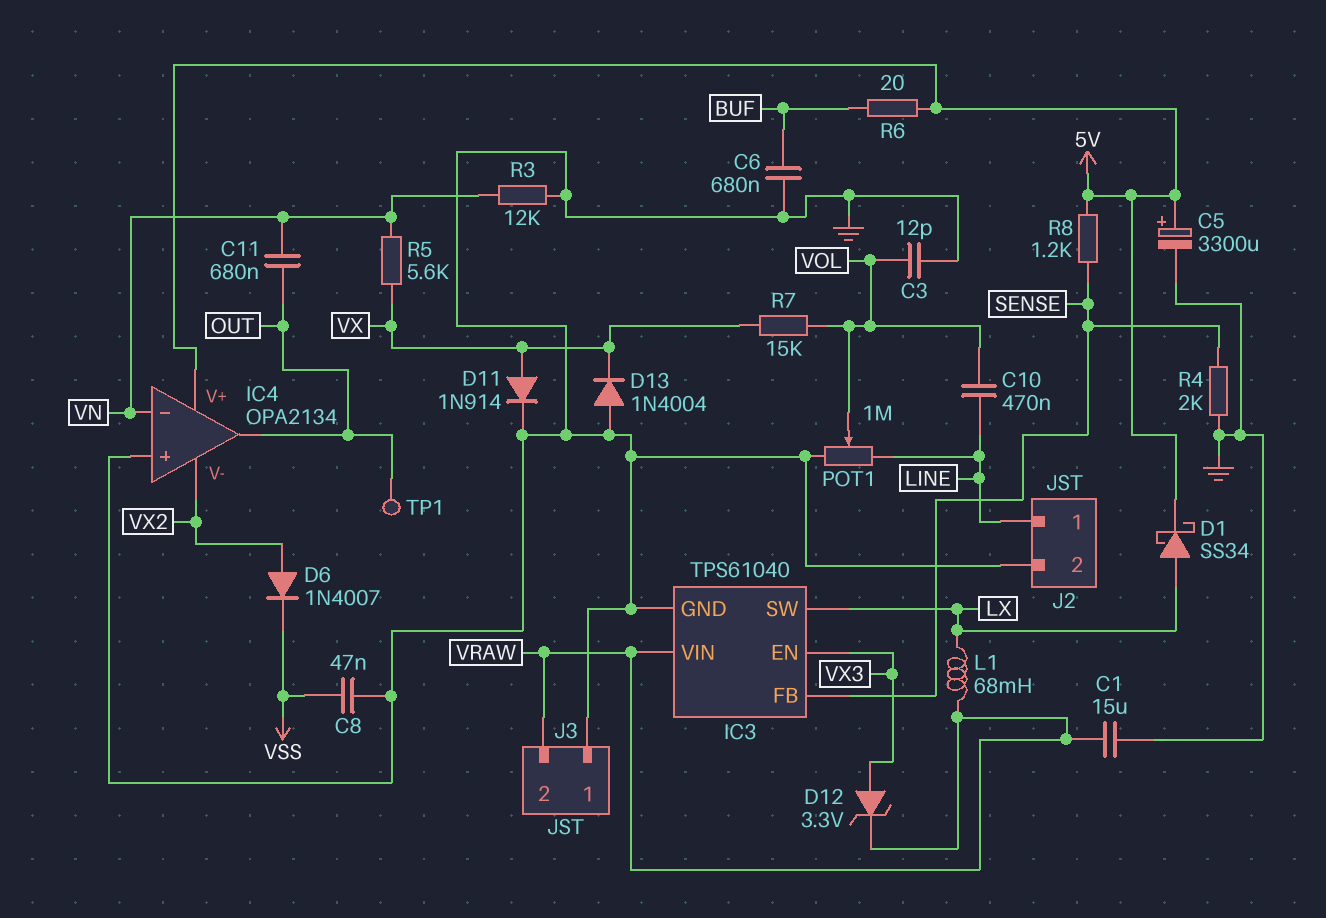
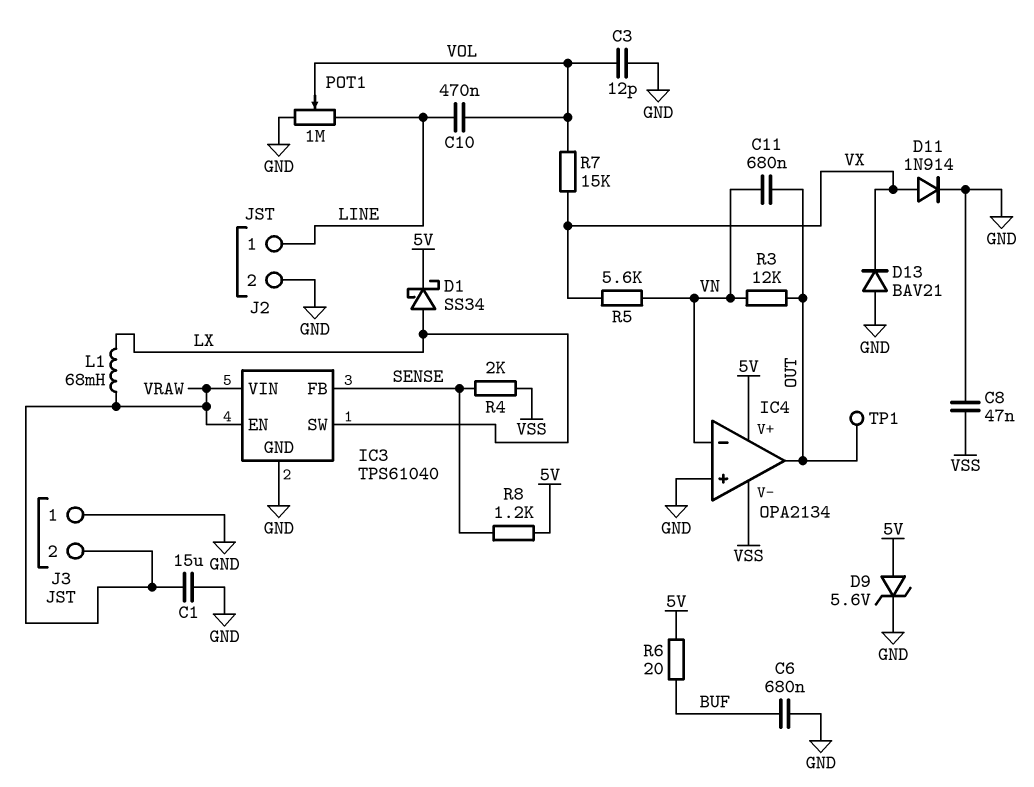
C5: 3300uF (plus 5V, minus GND) -> none
D6: diode 1N4007 (A VX2, K VSS) -> none
D9: none -> zener 5.6V (A 5V, K GND)
D12: zener 3.3V (A VX3, K VRAW) -> none
D13: diode 1N4004 (A GND, K VX) -> diode BAV21 (A GND, K VX)
IC3 pin EN: VX3 -> VRAW
IC4 pin V-: VX2 -> VSS
R3: 12k (GND, VN) -> 12k (OUT, VN)
R4: 2k (GND, SENSE) -> 2k (SENSE, VSS)

